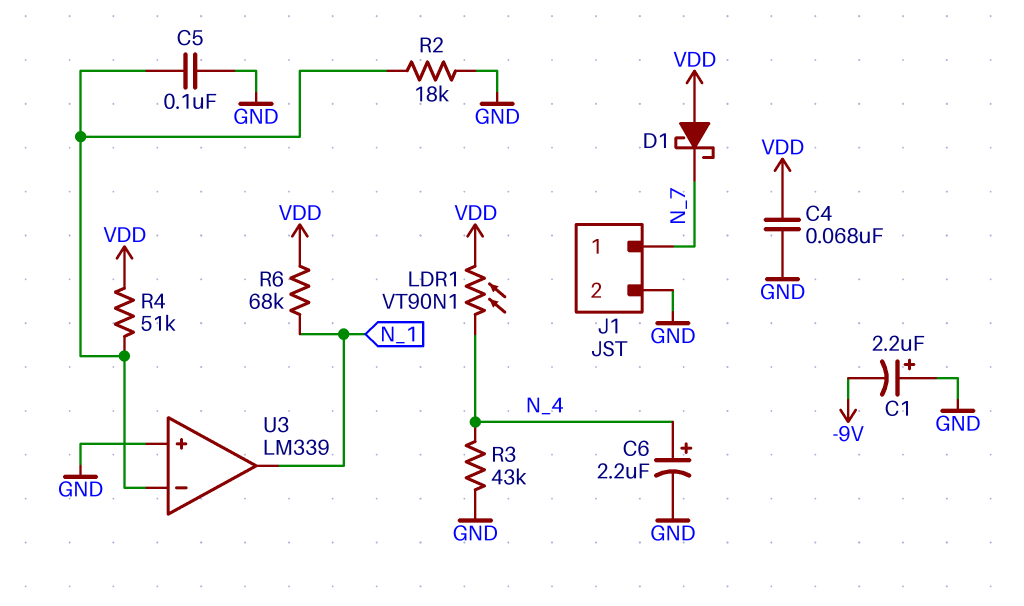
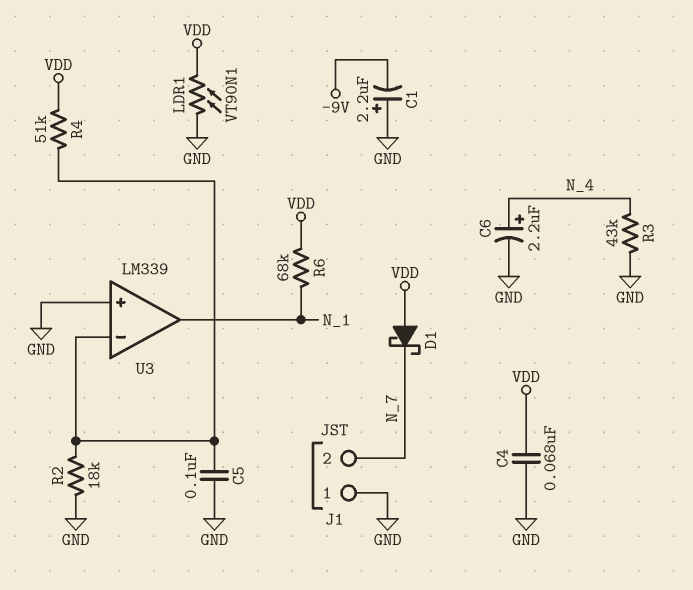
J1 pin 1: N_7 -> GND
J1 pin 2: GND -> N_7
LDR1: VT90N1 (N_4, VDD) -> VT90N1 (GND, VDD)

